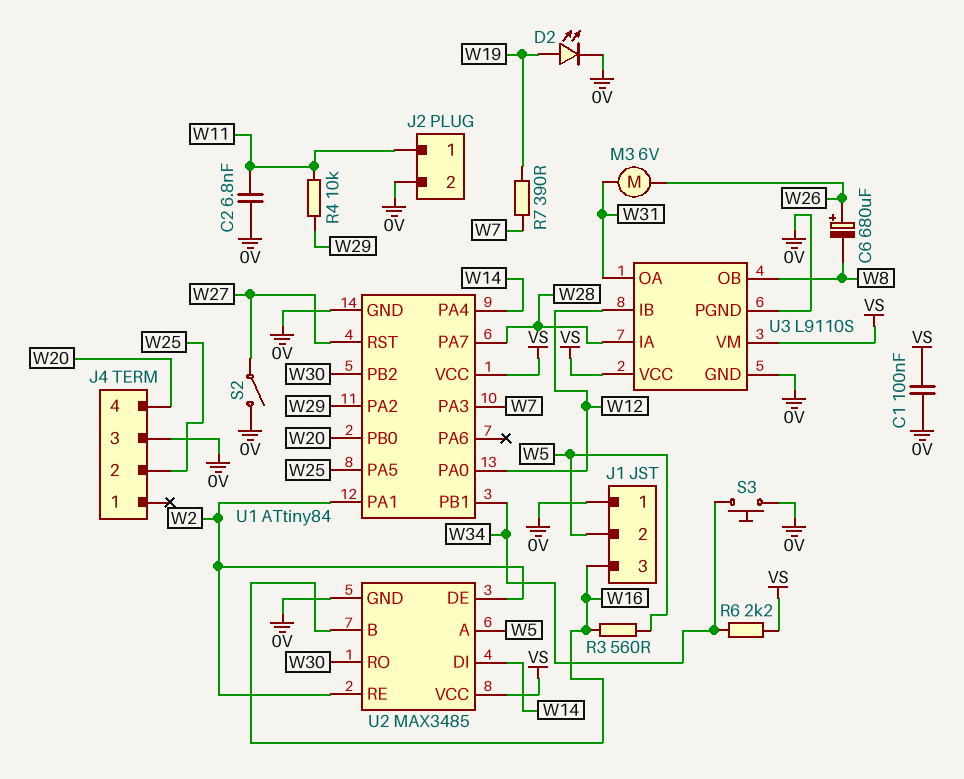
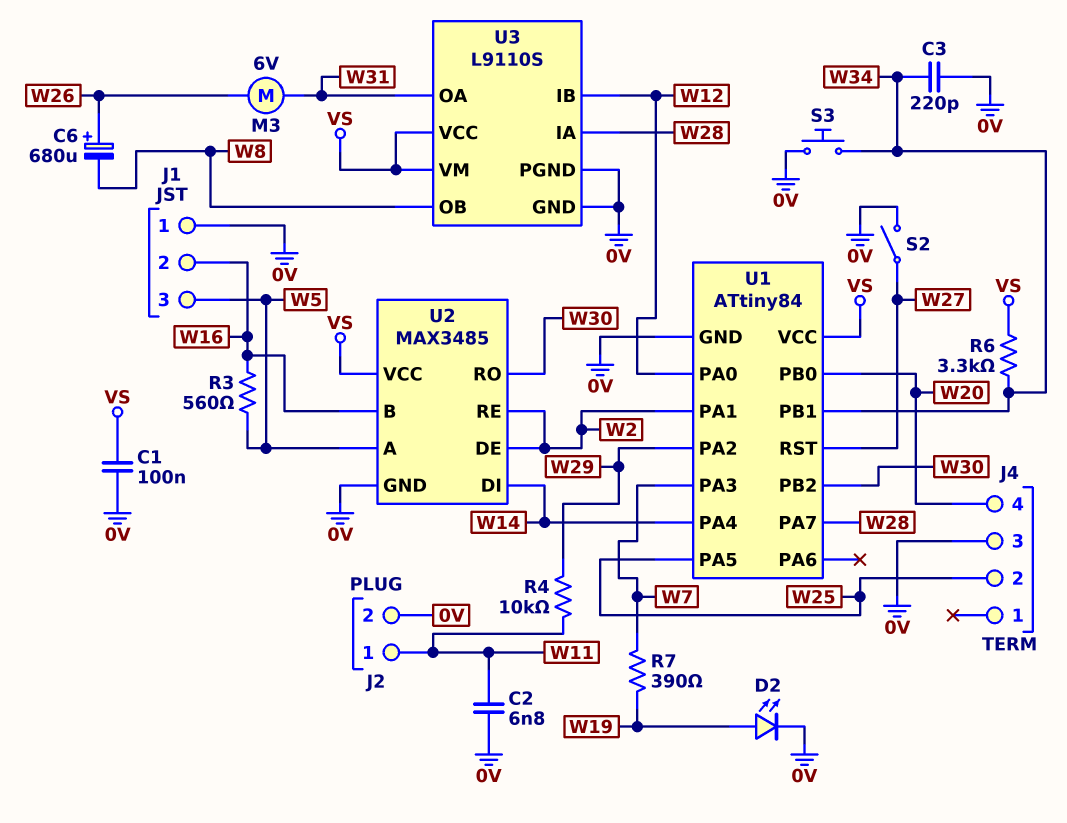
C3: none -> 220pF (0V, W34)
J1 pin 2: W5 -> W16
J1 pin 3: W16 -> W5
R6: 2.2k (VS, W34) -> 3.3k (VS, W34)

